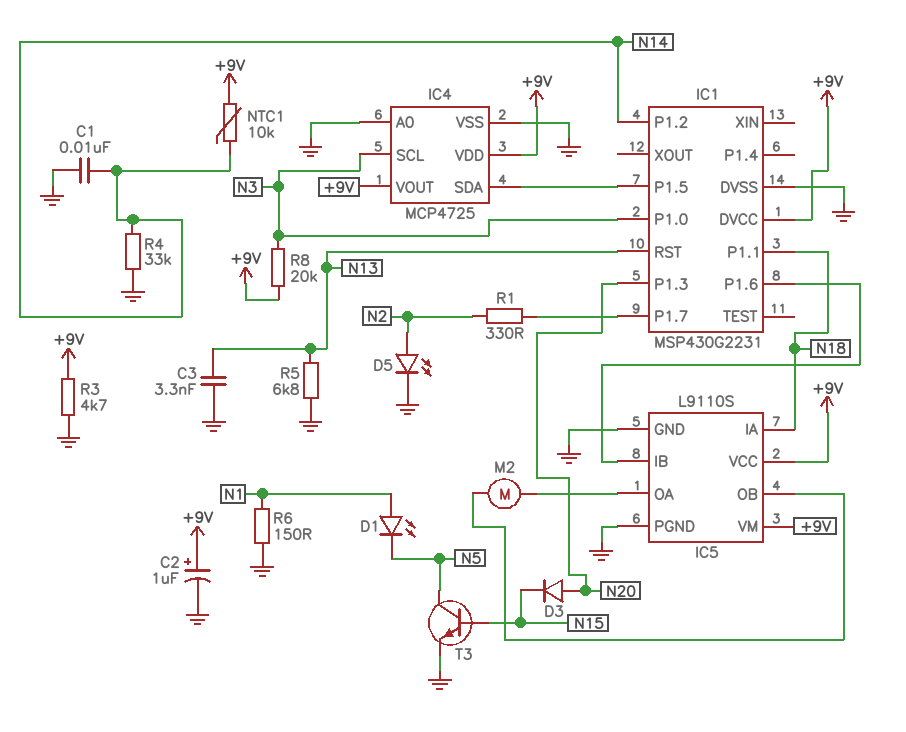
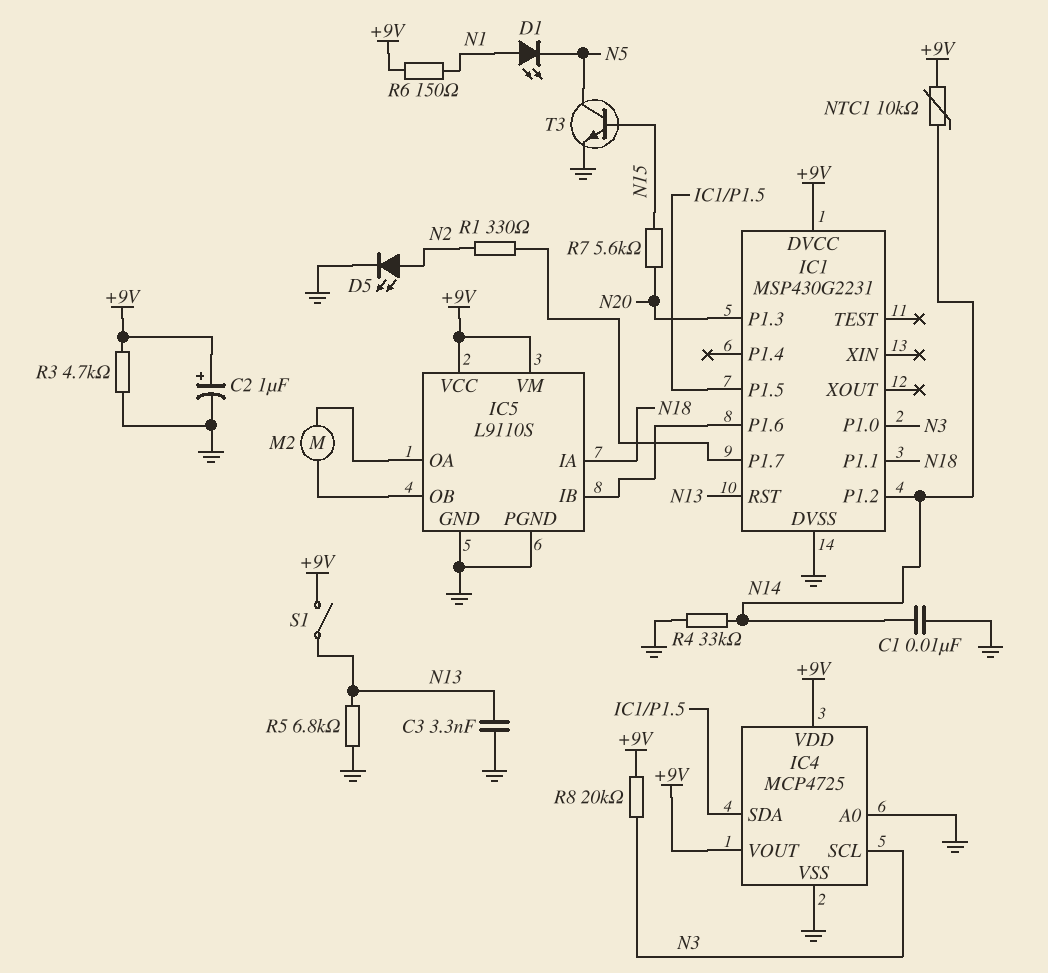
D3: diode (A N20, K N15) -> none
R6: 150 (GND, N1) -> 150 (+9V, N1)
R7: none -> 5.6k (N15, N20)
S1: none -> switch (+9V, N13)

